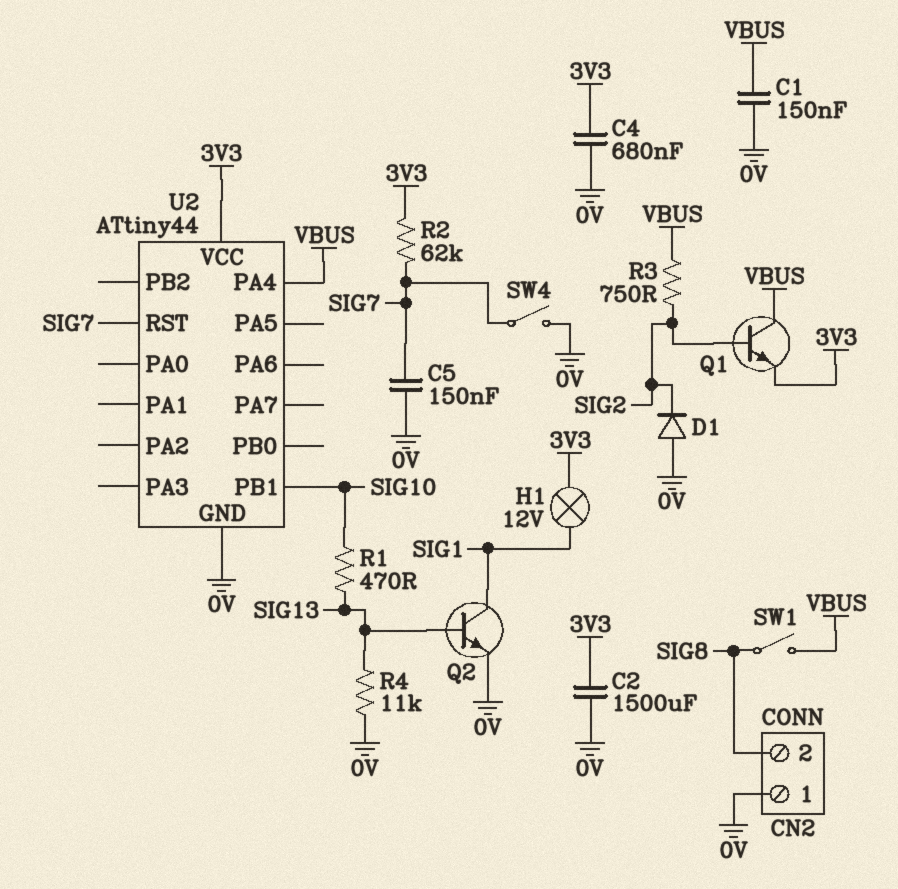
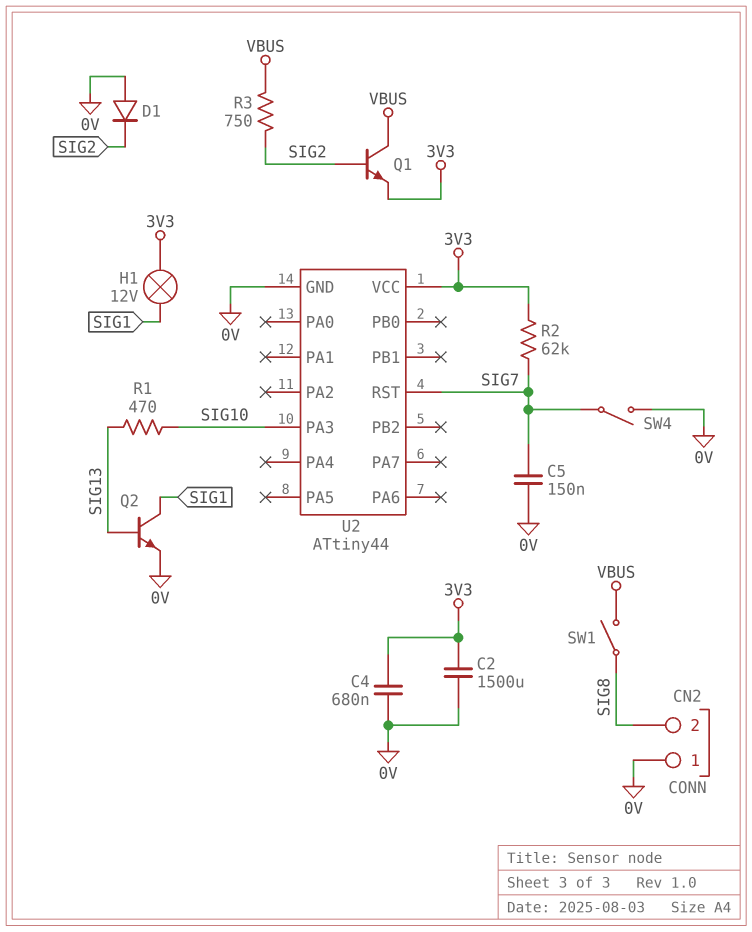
C1: 150nF (0V, VBUS) -> none
R4: 11k (0V, SIG13) -> none
U2 pin PA3: none -> SIG10
U2 pin PA4: VBUS -> none
U2 pin PB1: SIG10 -> none

